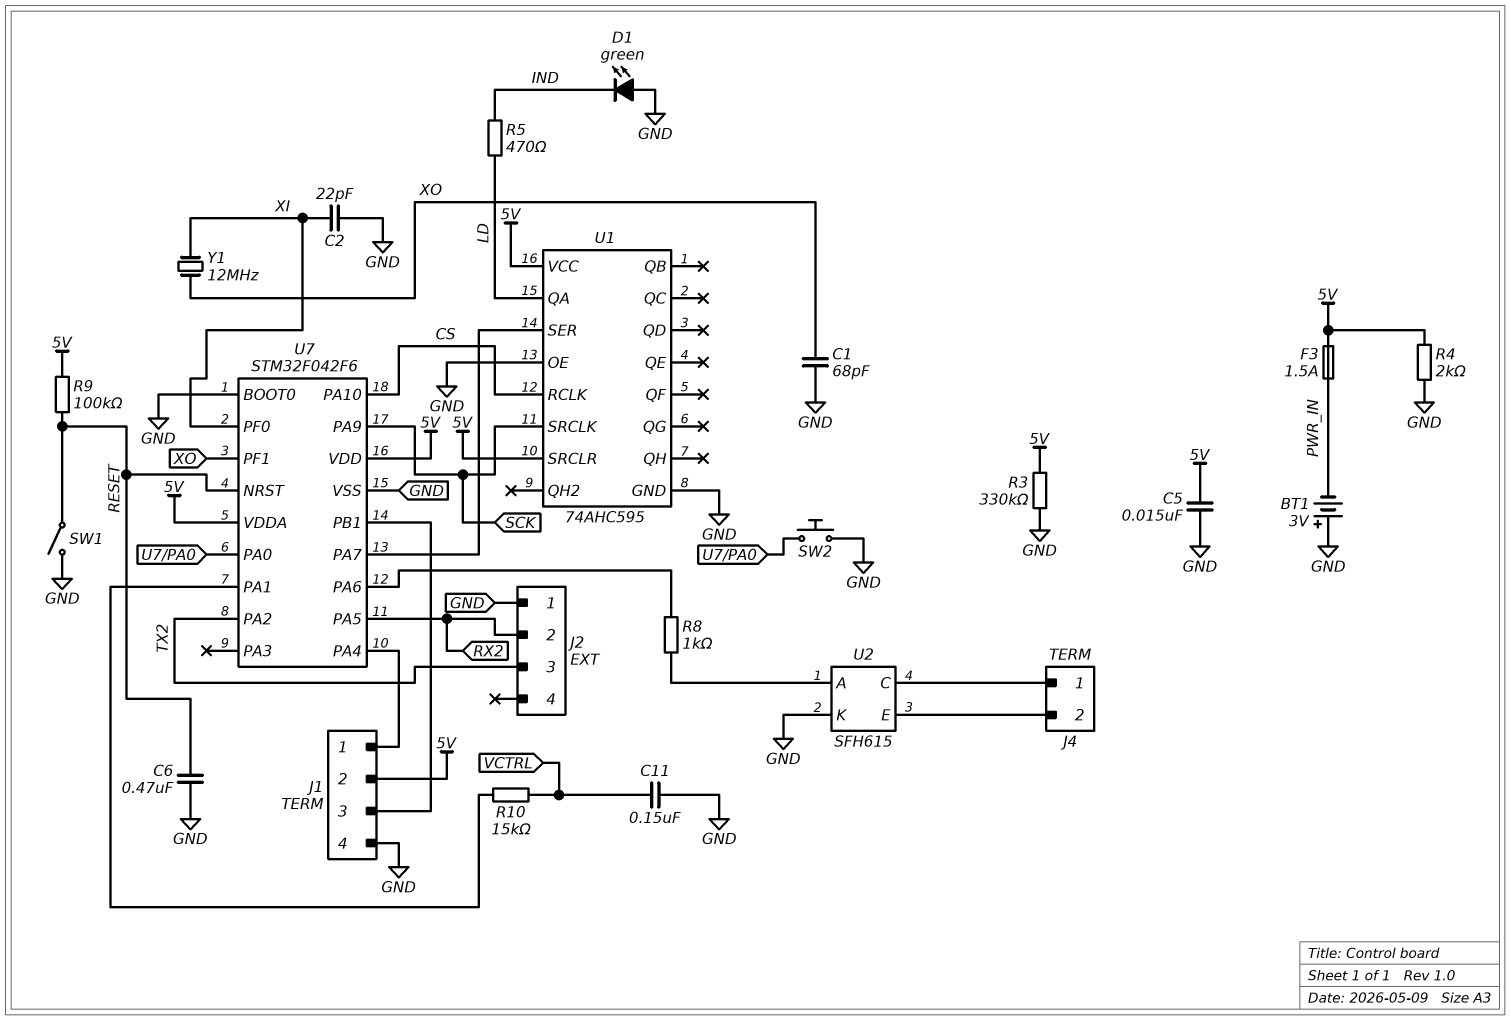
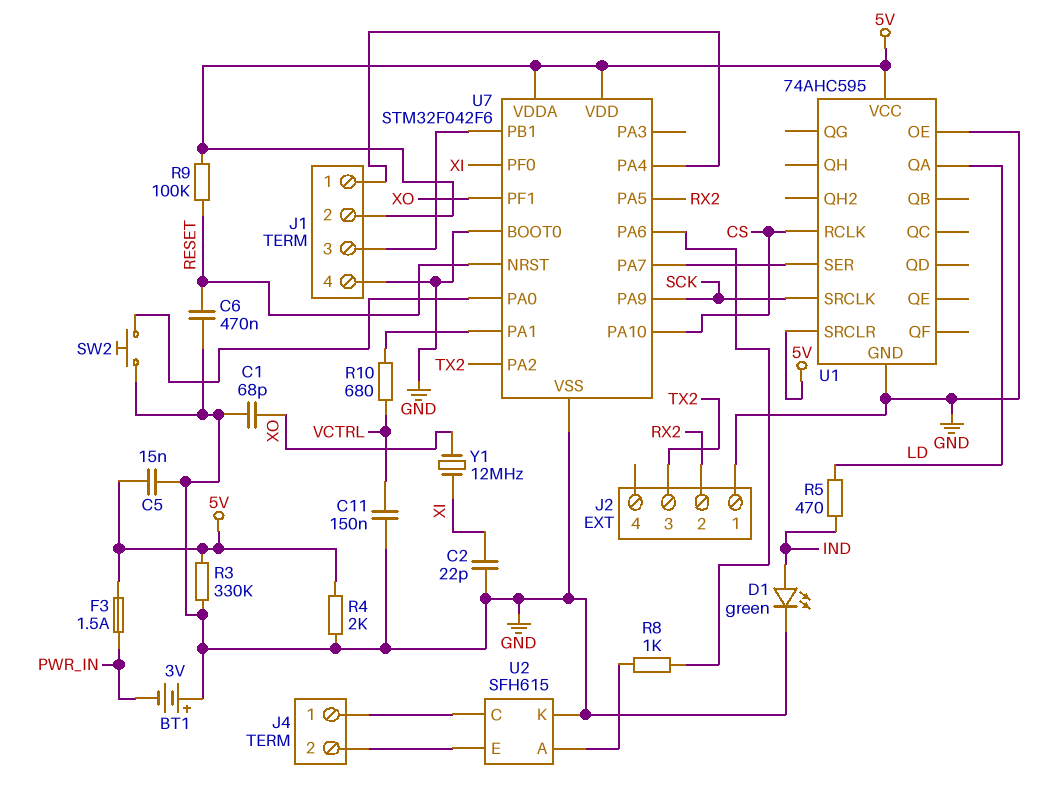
D1: LED green (A GND, K IND) -> LED green (A IND, K GND)
R10: 15k (U7/PA1, VCTRL) -> 680 (U7/PA1, VCTRL)
SW1: switch (GND, RESET) -> none

